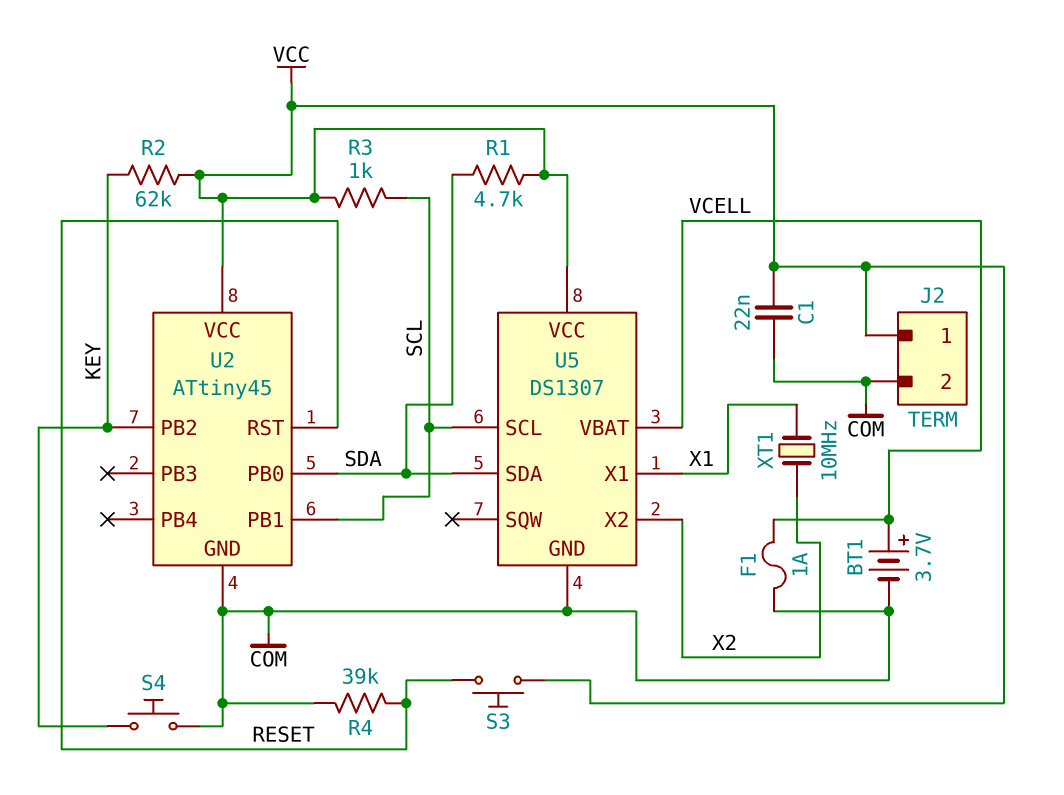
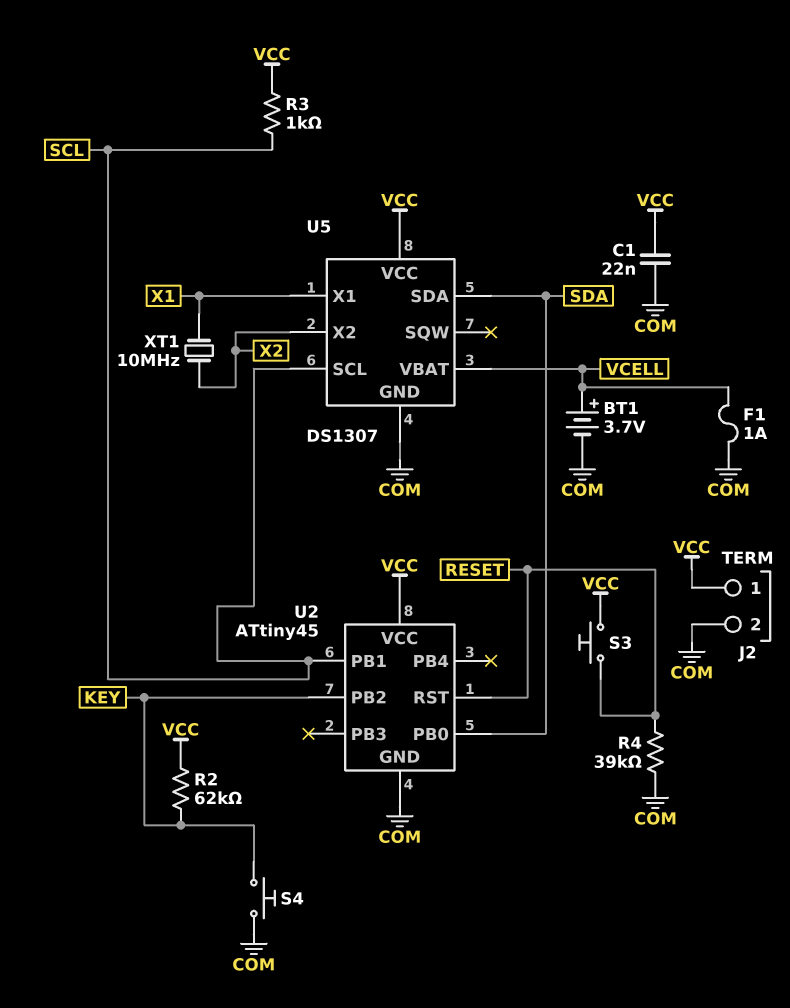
R1: 4.7k (SDA, VCC) -> none

